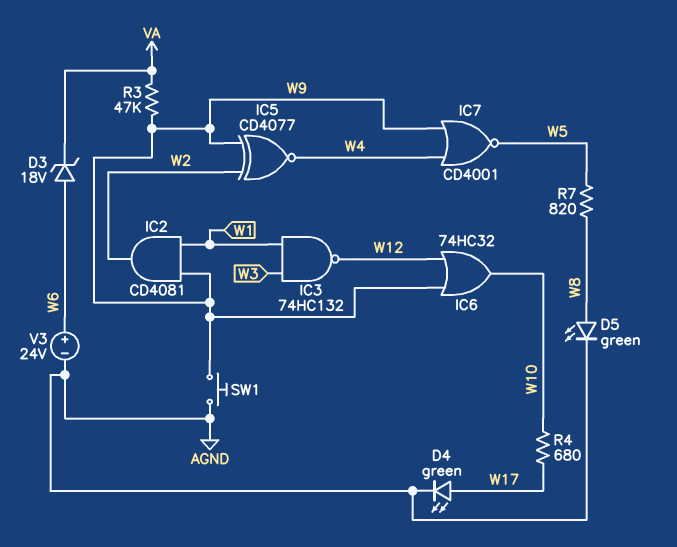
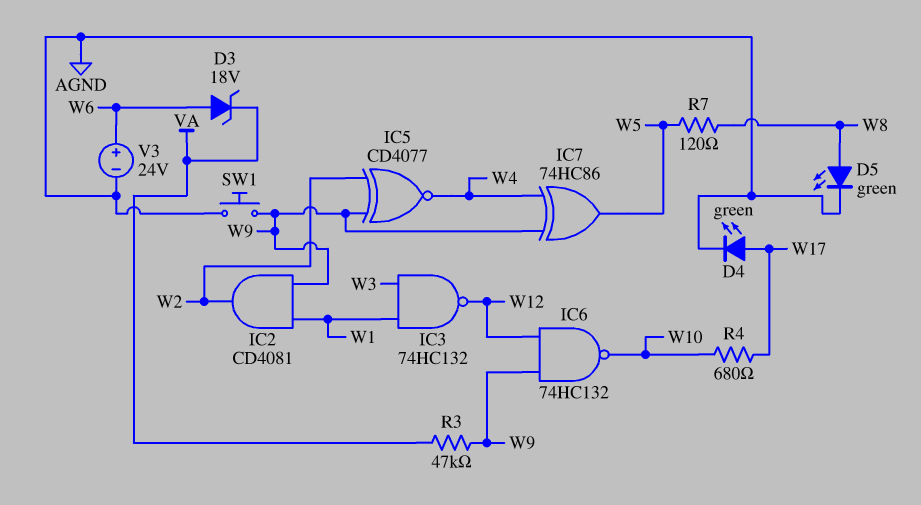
IC6: OR 74HC32 (in W9, in W12, out W10) -> NAND 74HC132 (in W9, in W12, out W10)
IC7: NOR CD4001 (in W4, in W9, out W5) -> XOR 74HC86 (in W4, in W9, out W5)
R7: 820 (W5, W8) -> 120 (W5, W8)

